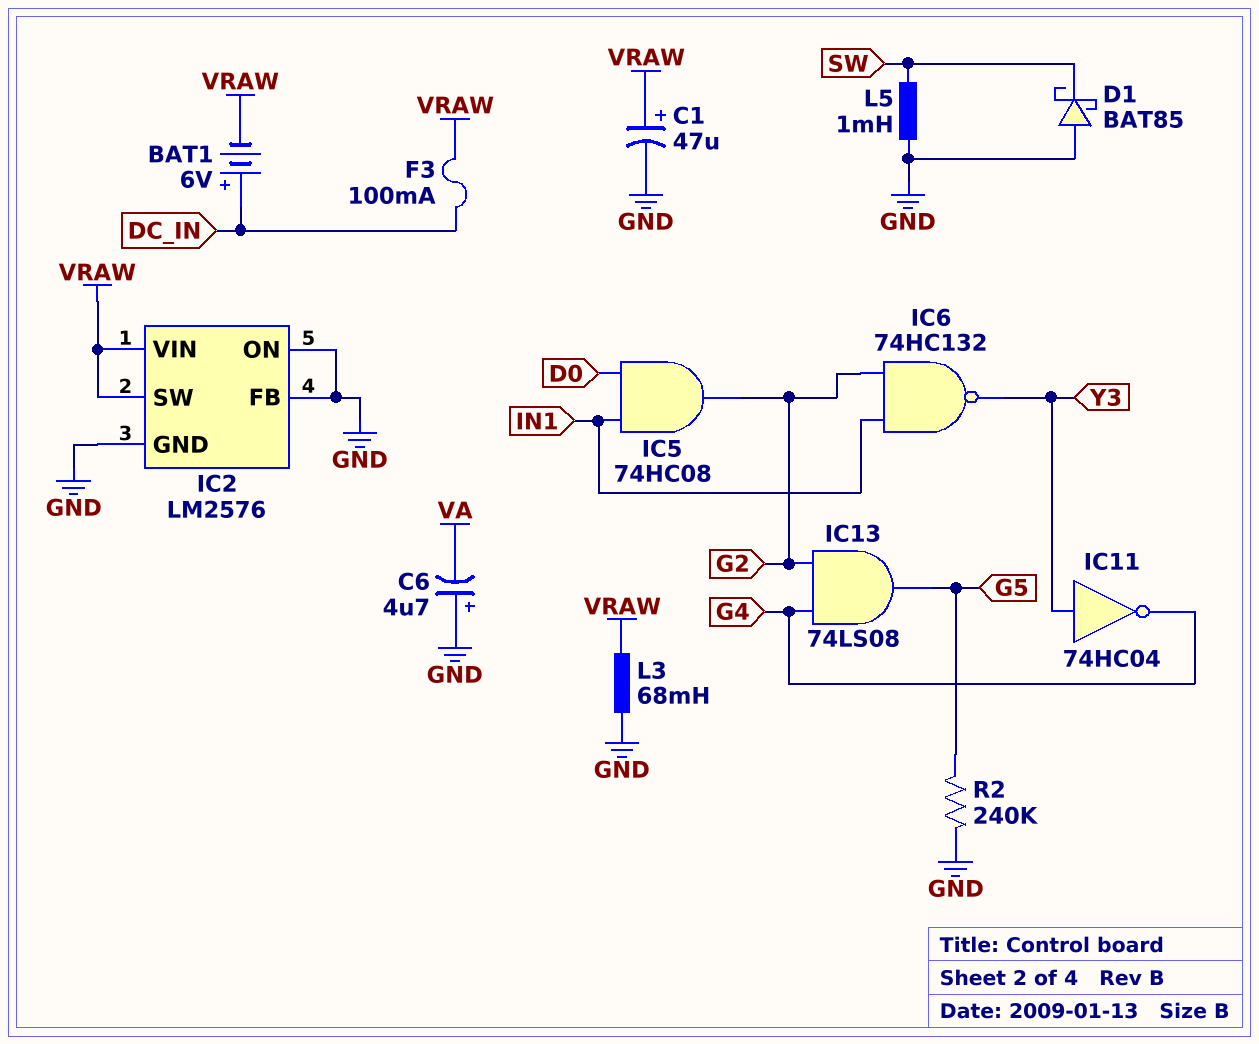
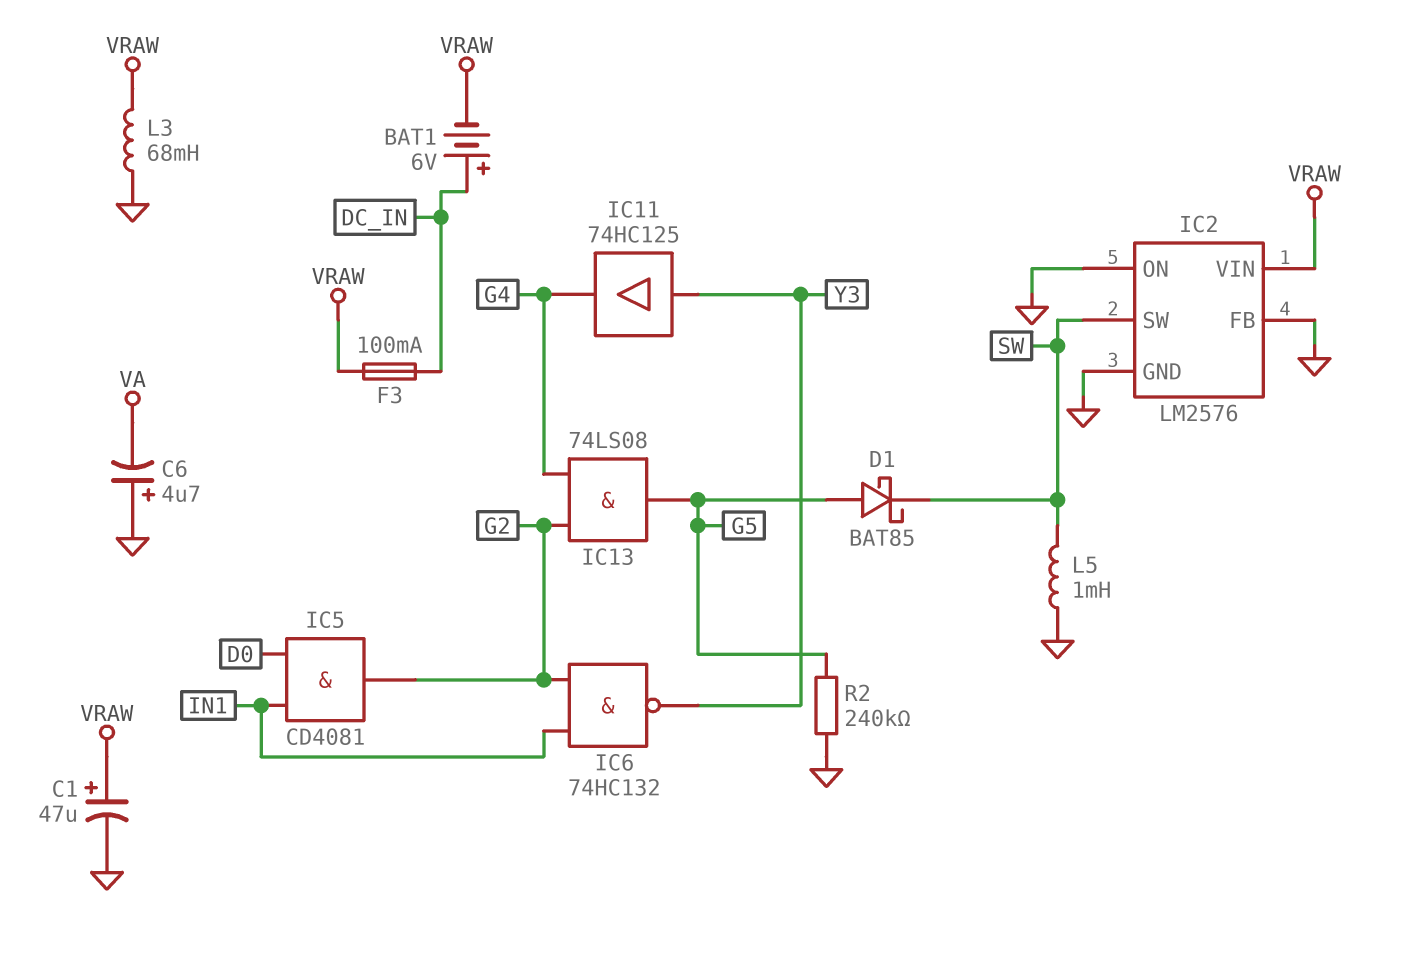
D1: schottky BAT85 (A GND, K SW) -> schottky BAT85 (A G5, K SW)
IC2 pin SW: VRAW -> SW
IC5: AND 74HC08 (in D0, in IN1, out G2) -> AND CD4081 (in D0, in IN1, out G2)
IC11: NOT 74HC04 (in Y3, out G4) -> buffer 74HC125 (in Y3, out G4)

